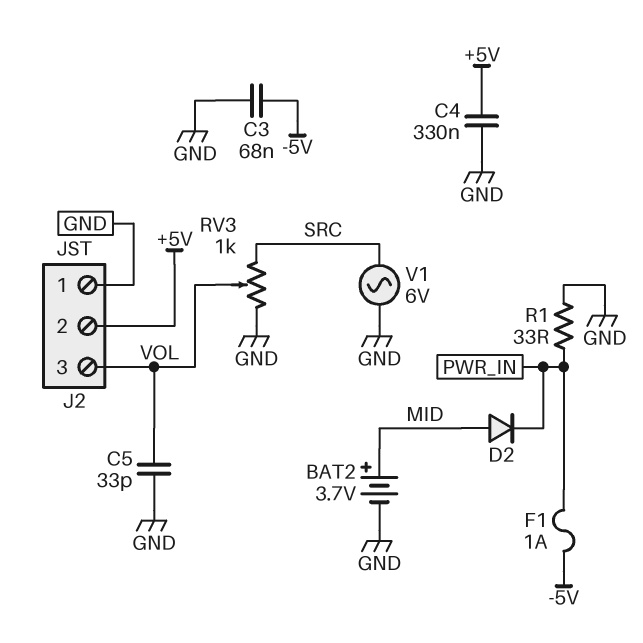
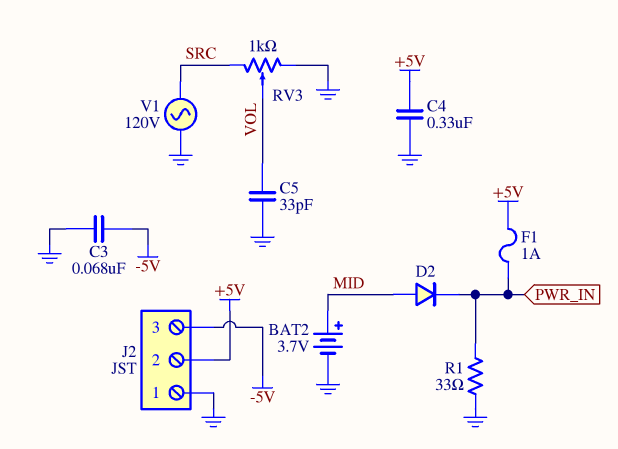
F1: 1A (-5V, PWR_IN) -> 1A (+5V, PWR_IN)
J2 pin 3: VOL -> -5V
V1: AC 6V (GND, SRC) -> AC 120V (GND, SRC)

